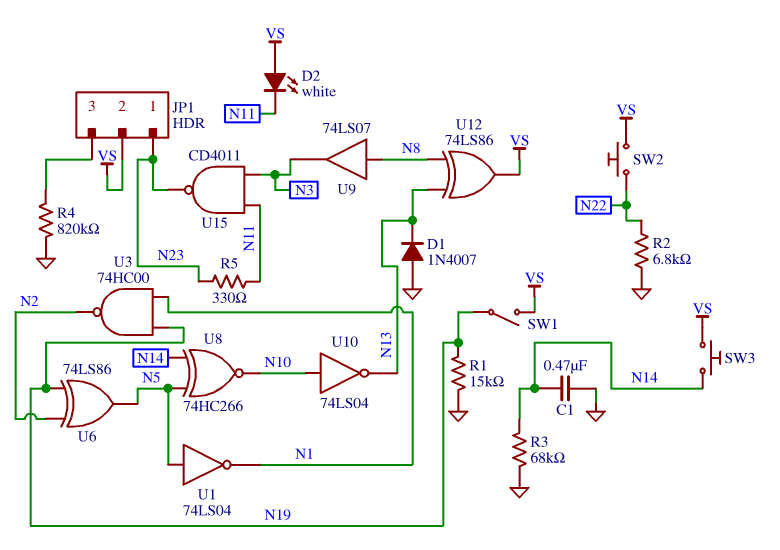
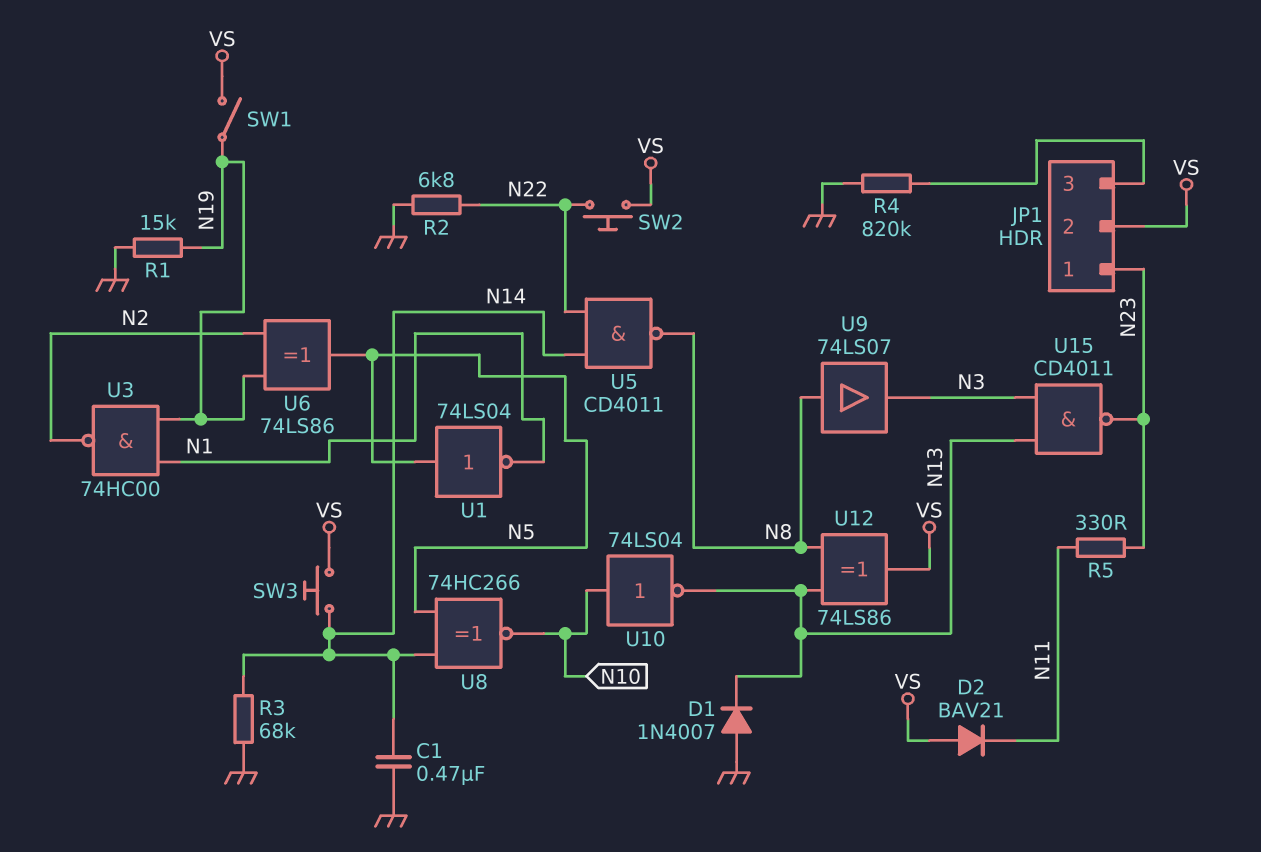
D2: LED white (A VS, K N11) -> diode BAV21 (A VS, K N11)
U5: none -> NAND CD4011 (in N14, in N22, out N8)
U15: NAND CD4011 (in N3, in N11, out N23) -> NAND CD4011 (in N3, in N13, out N23)

